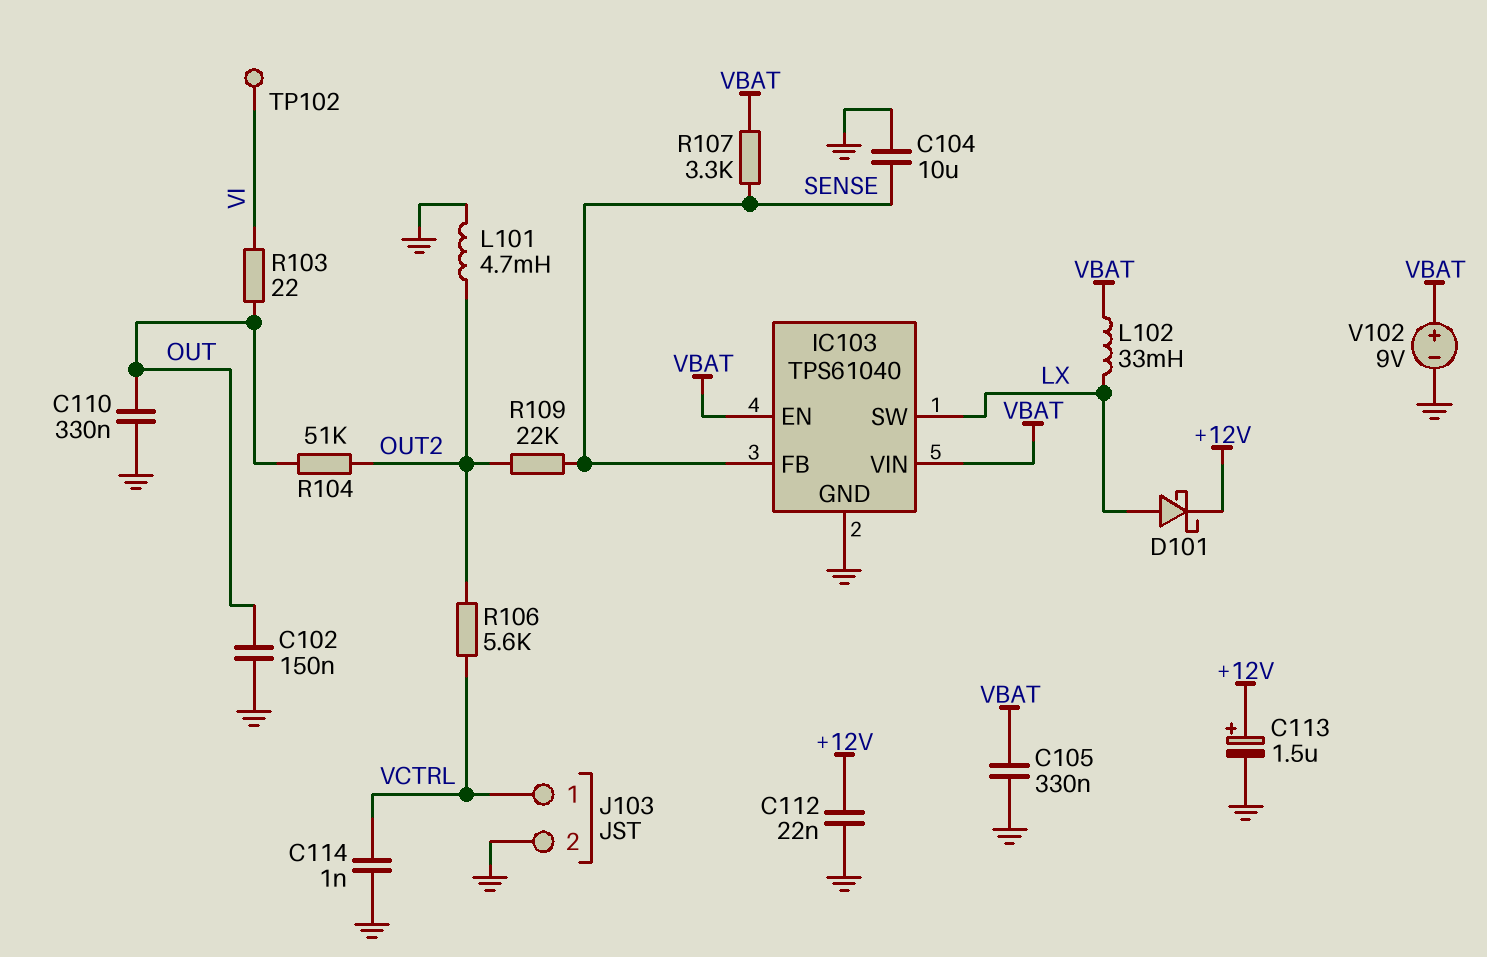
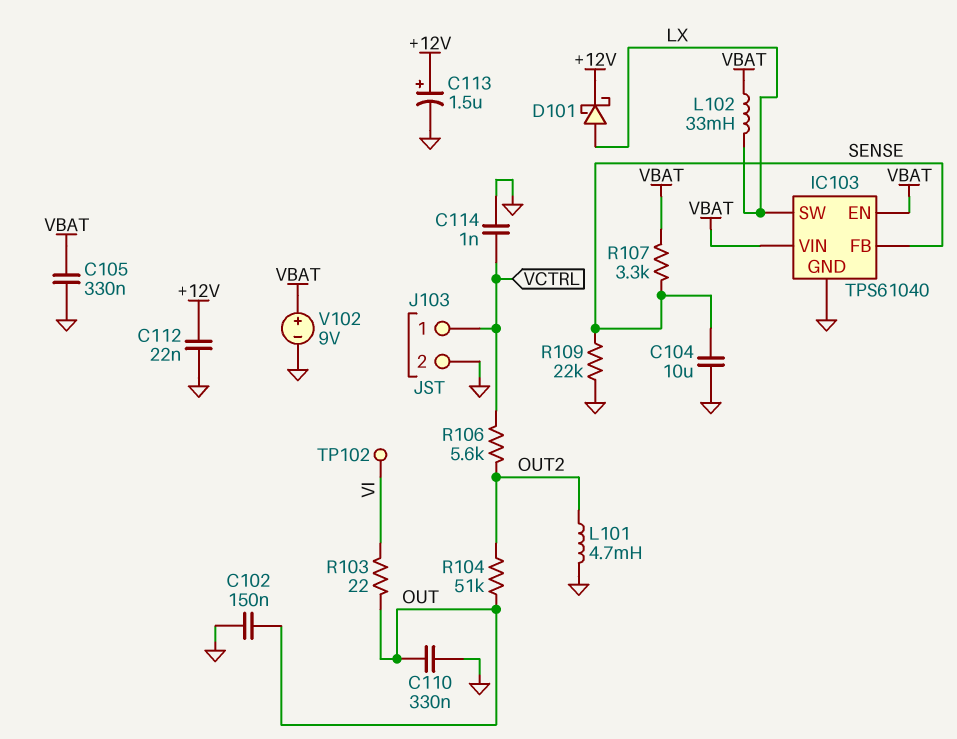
R109: 22k (OUT2, SENSE) -> 22k (GND, SENSE)

